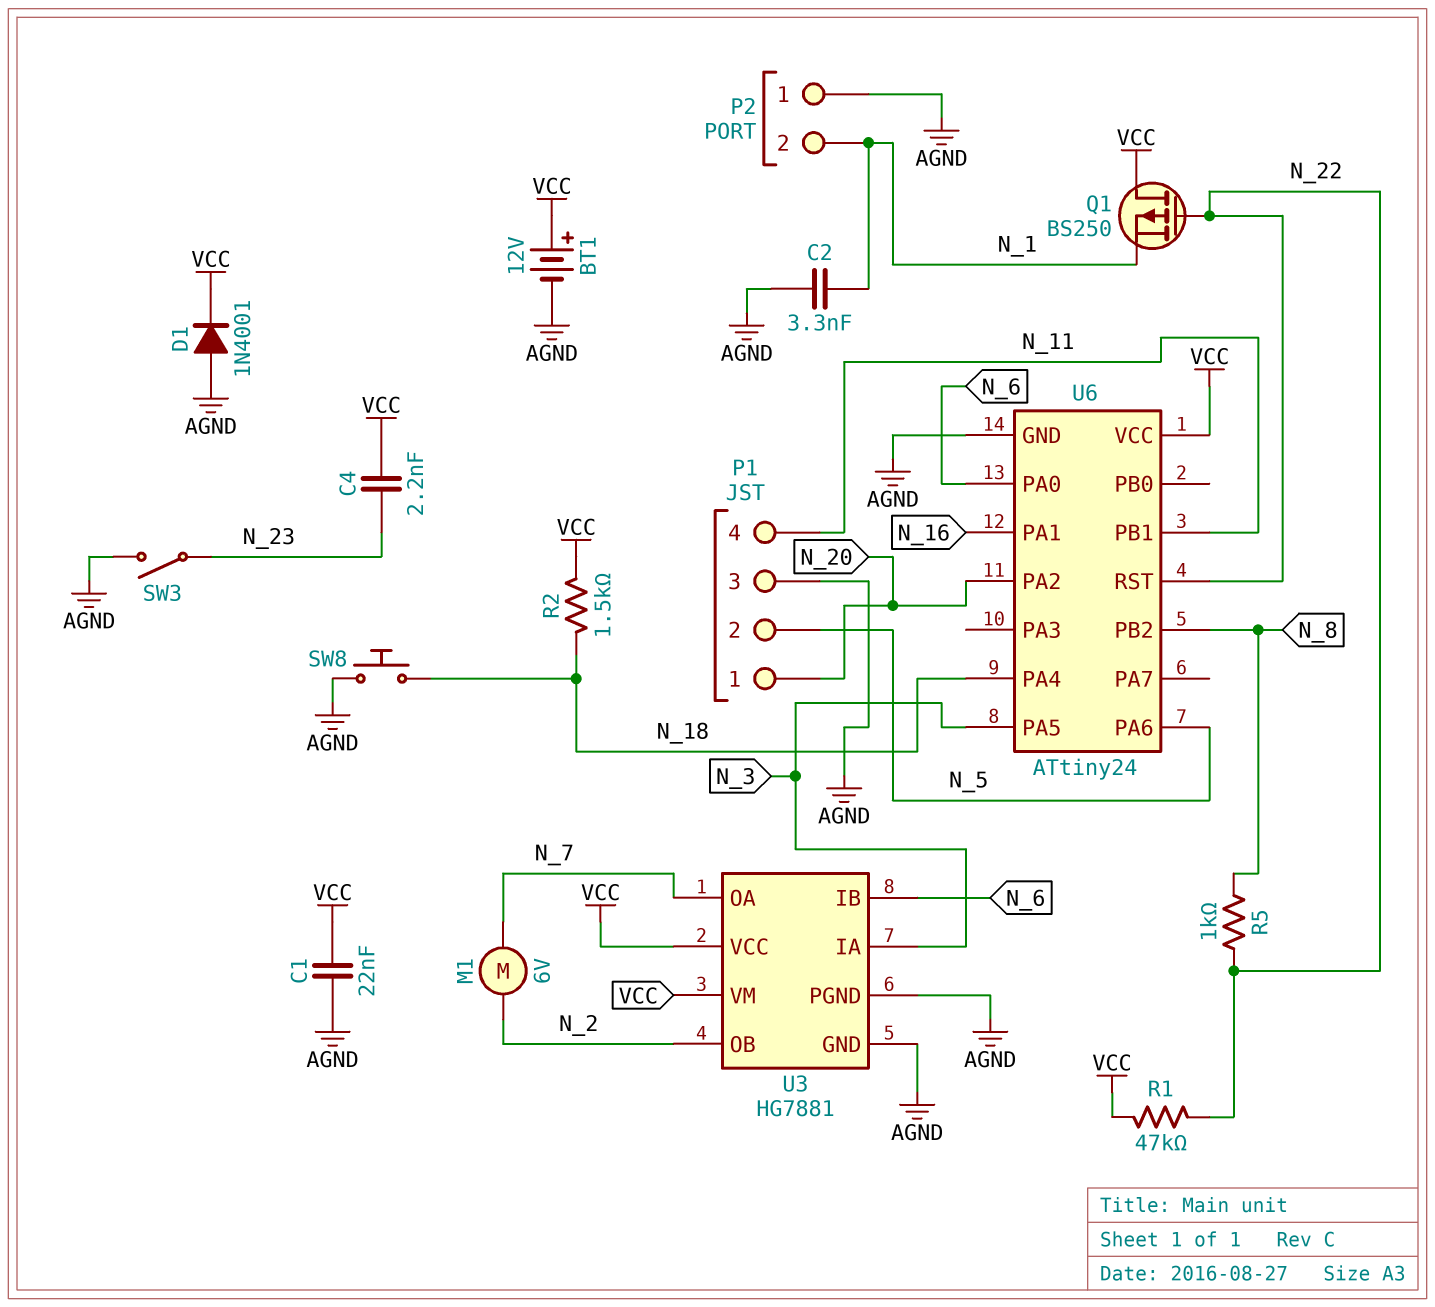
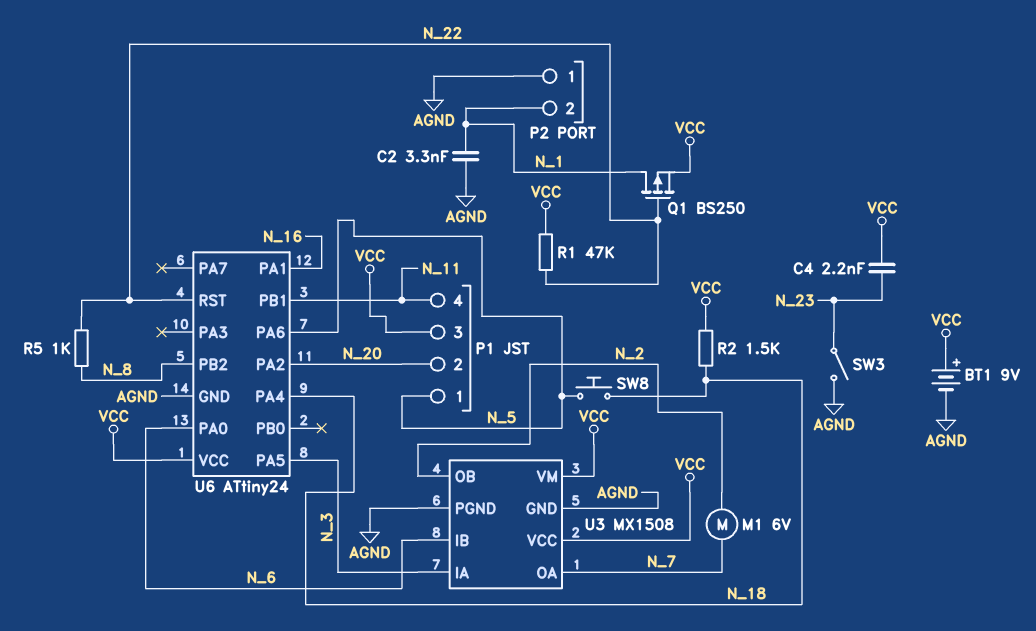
BT1: 12V (plus VCC, minus AGND) -> 9V (plus VCC, minus AGND)
C1: 22nF (AGND, VCC) -> none
D1: diode 1N4001 (A AGND, K VCC) -> none
P1 pin 1: N_20 -> N_5
P1 pin 2: N_5 -> N_20
P1 pin 3: AGND -> VCC
Q1: PMOS BS250 (G N_22, D VCC, S N_1) -> PMOS BS250 (G N_22, D N_1, S VCC)
SW8: button (AGND, N_18) -> button (N_5, N_18)
U3: HG7881 -> MX1508

